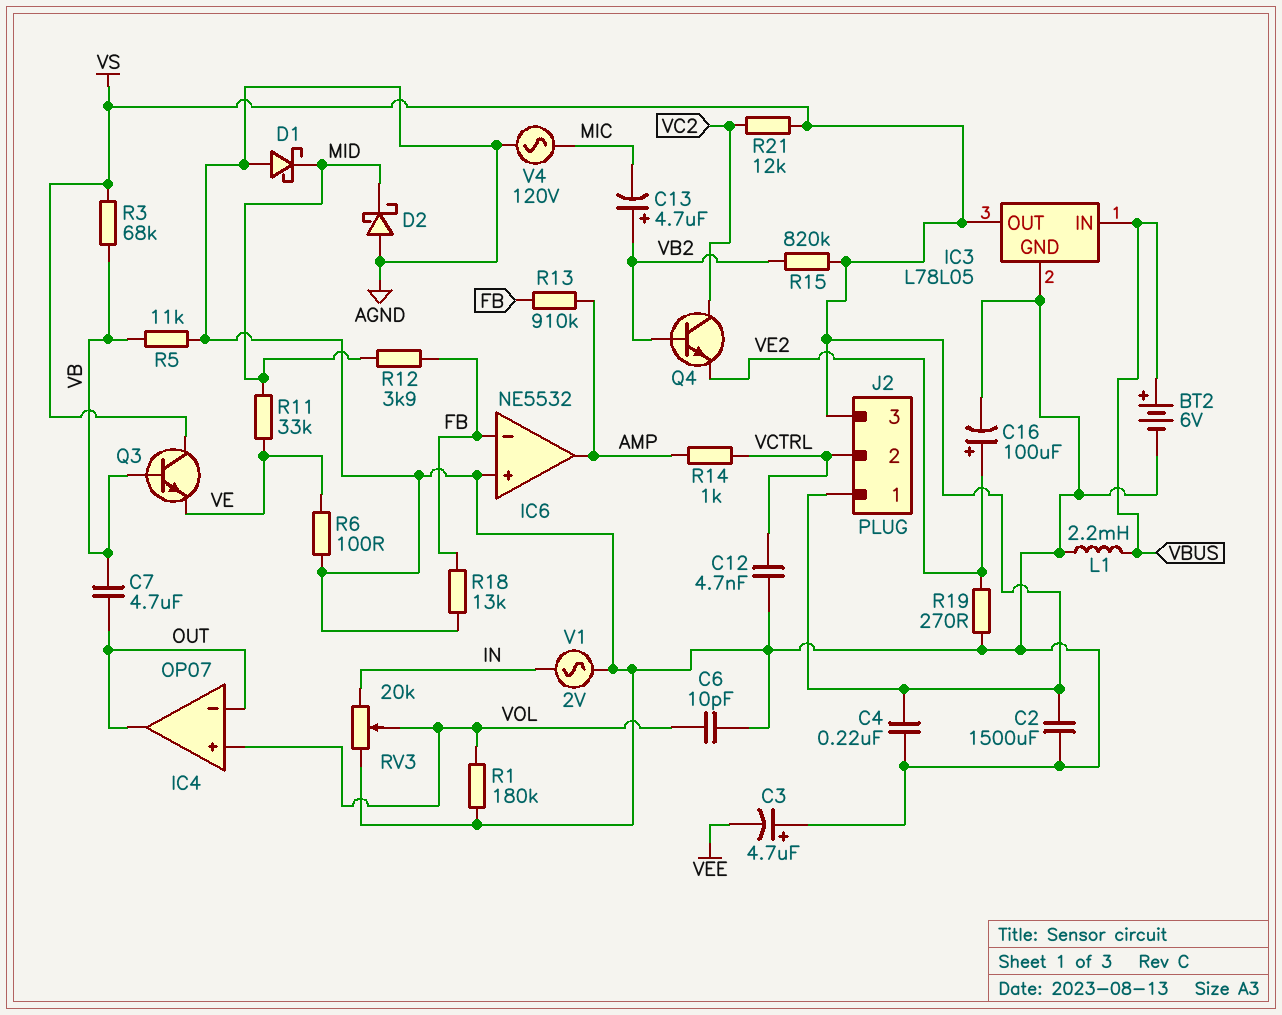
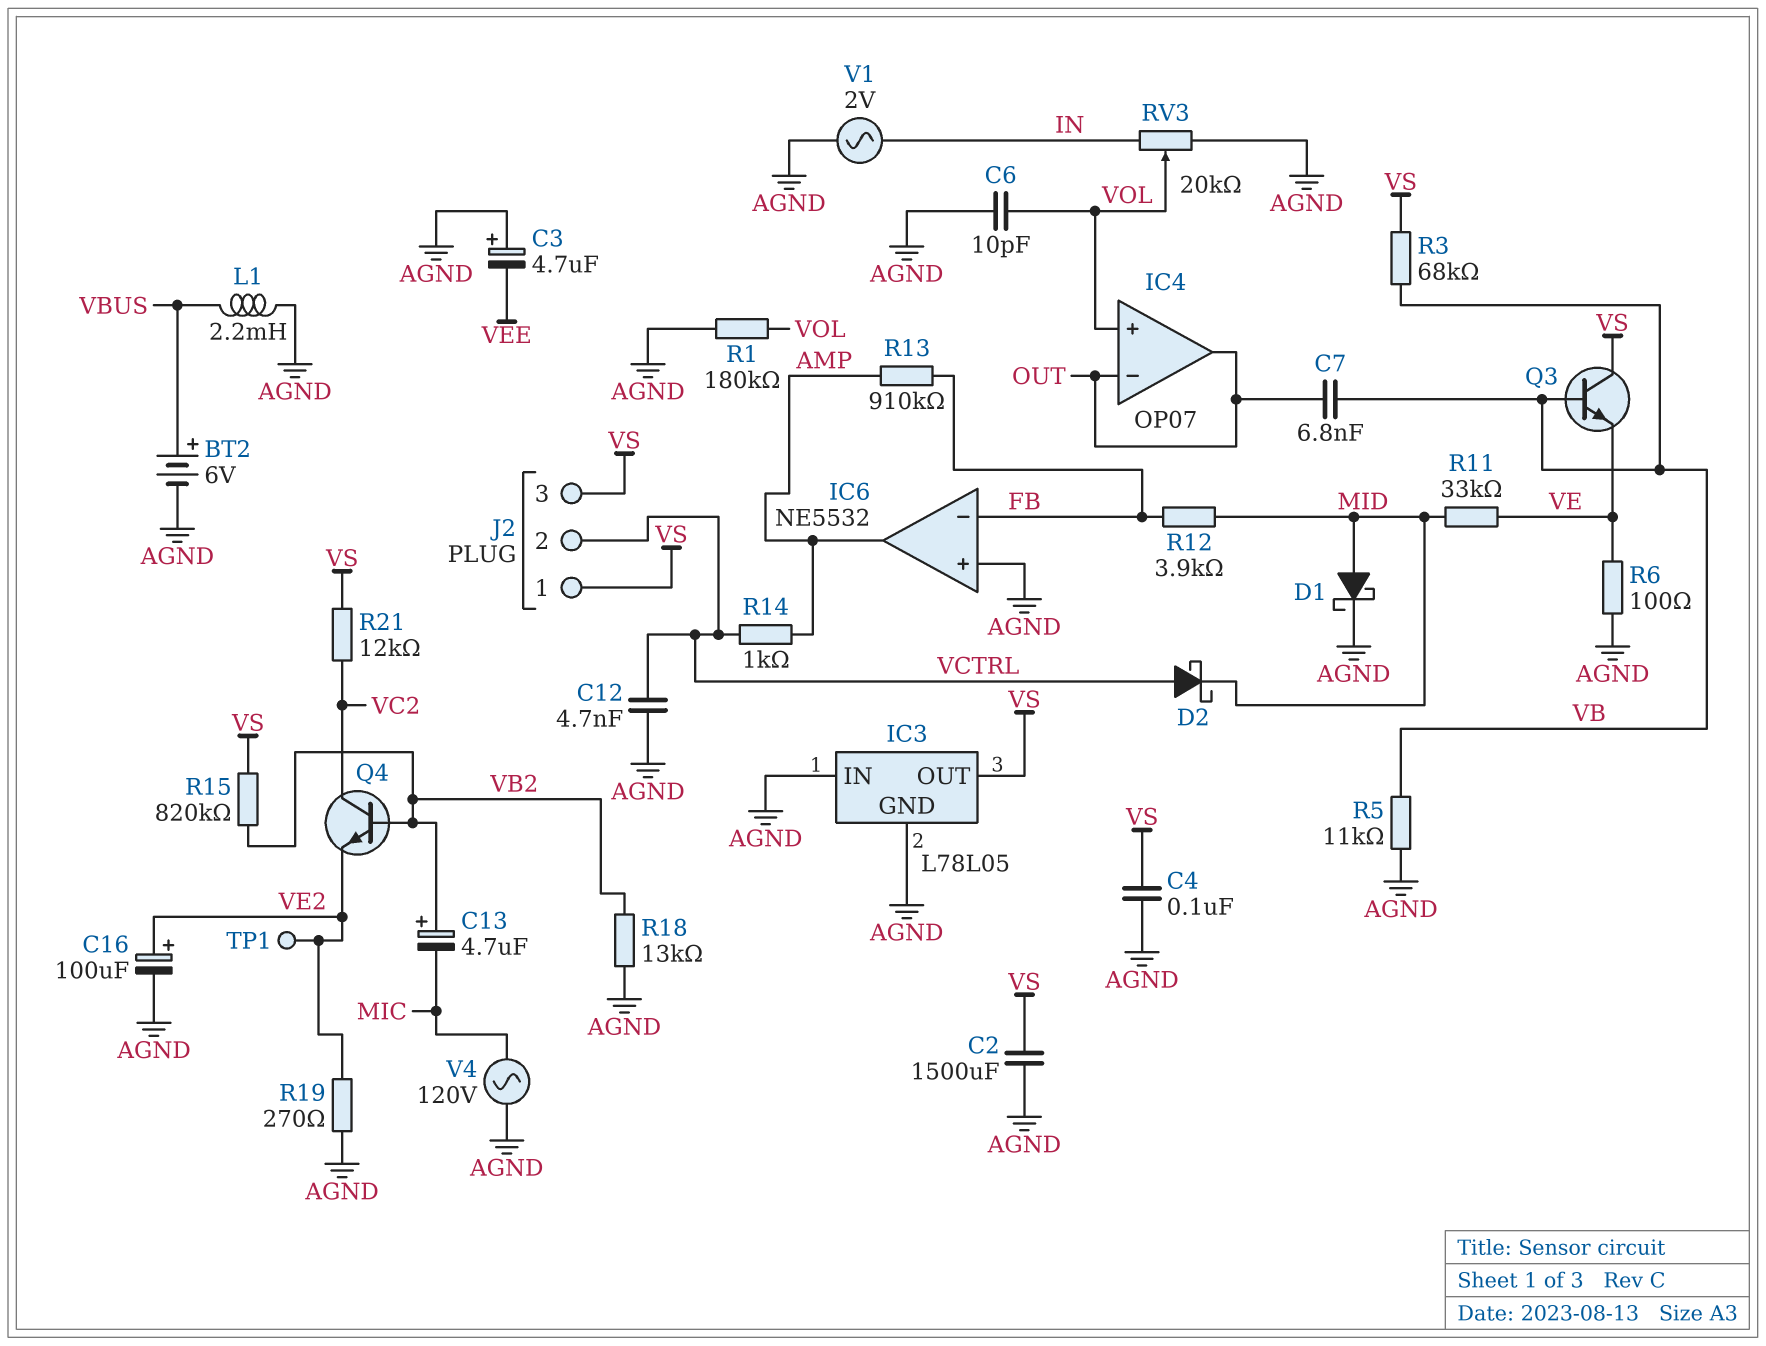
C4: 220nF (AGND, VS) -> 100nF (AGND, VS)
C7: 4.7uF (OUT, VB) -> 6.8nF (OUT, VB)
D1: schottky (A AGND, K MID) -> schottky (A MID, K AGND)
D2: schottky (A AGND, K MID) -> schottky (A VCTRL, K MID)
IC3 pin IN: VBUS -> AGND
R18: 13k (AGND, FB) -> 13k (AGND, VB2)
TP1: none -> test point (VE2)

